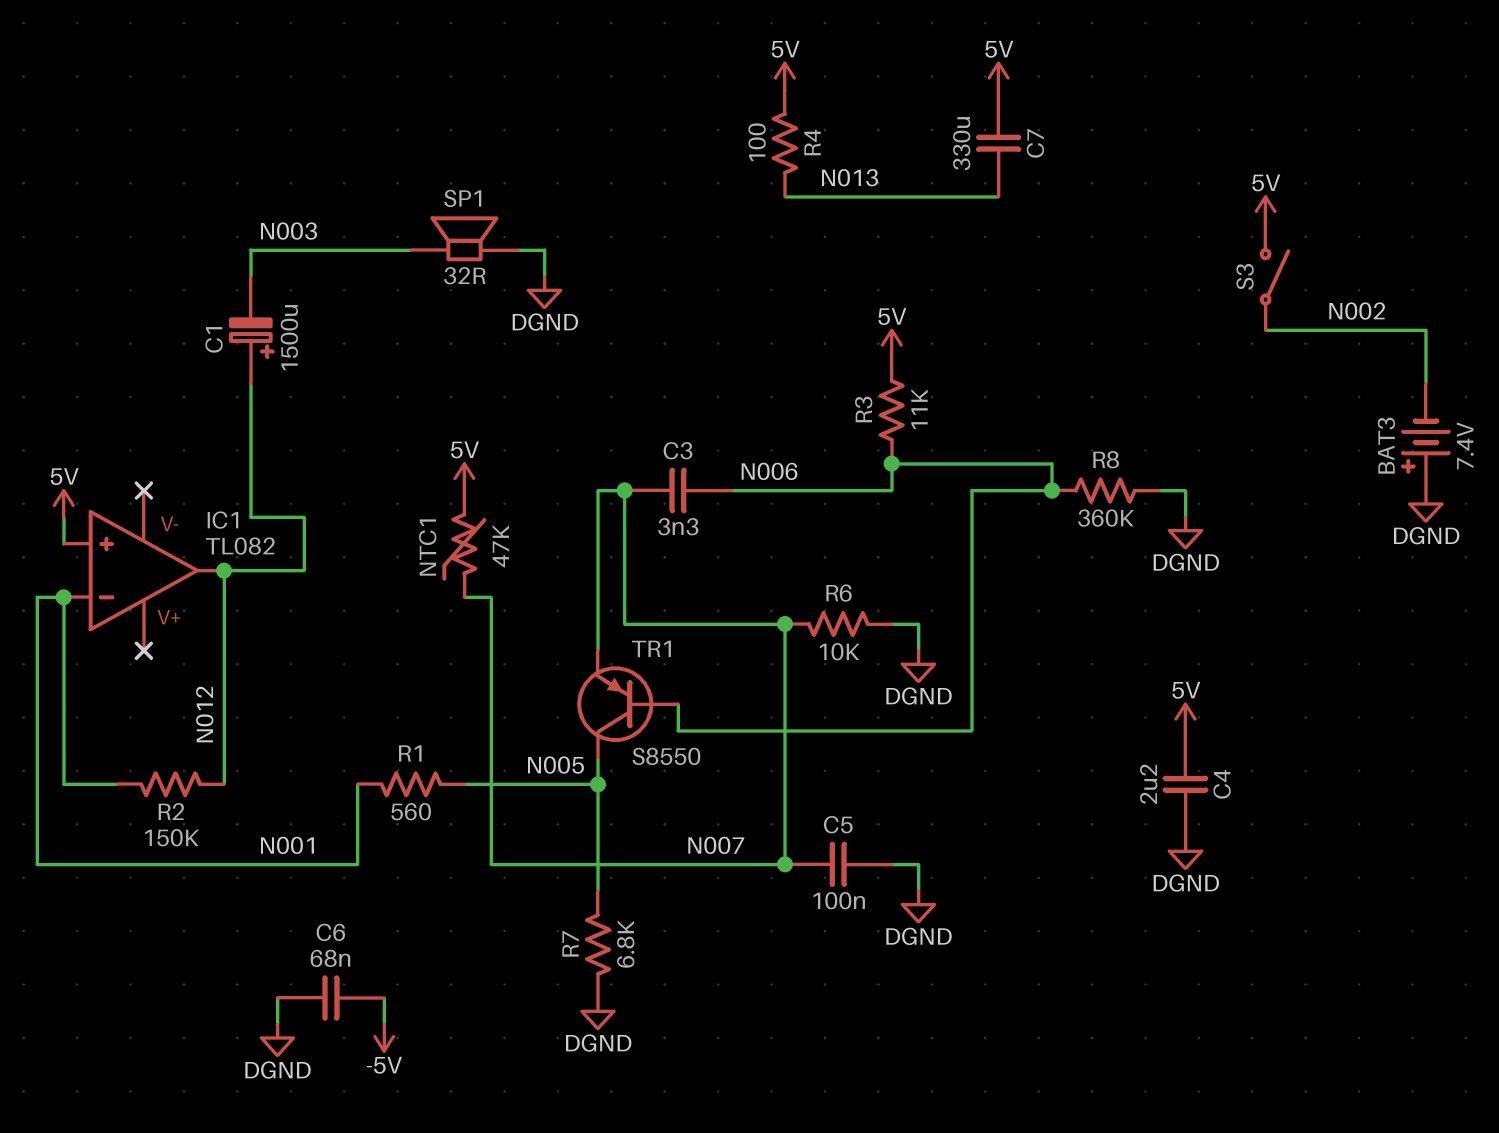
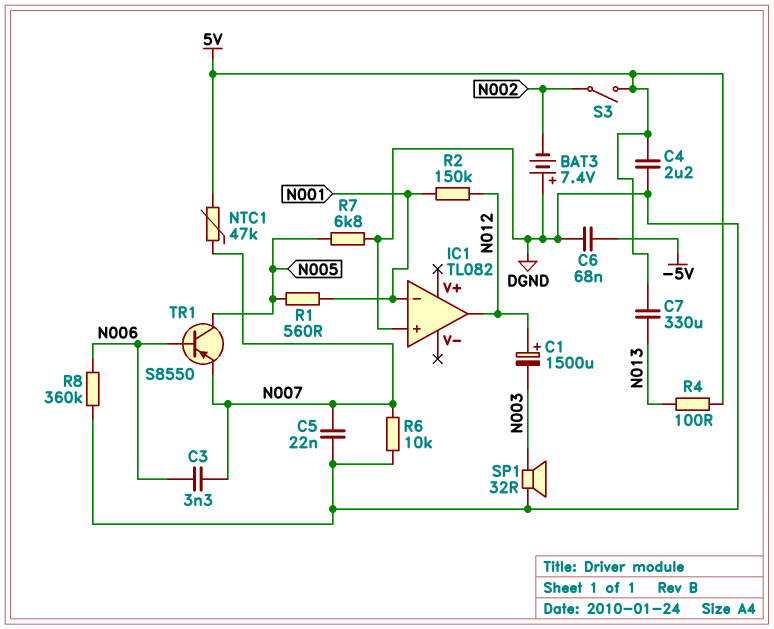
C5: 100nF (DGND, N007) -> 22nF (DGND, N007)
IC1 pin in+: 5V -> DGND
R3: 11k (5V, N006) -> none

